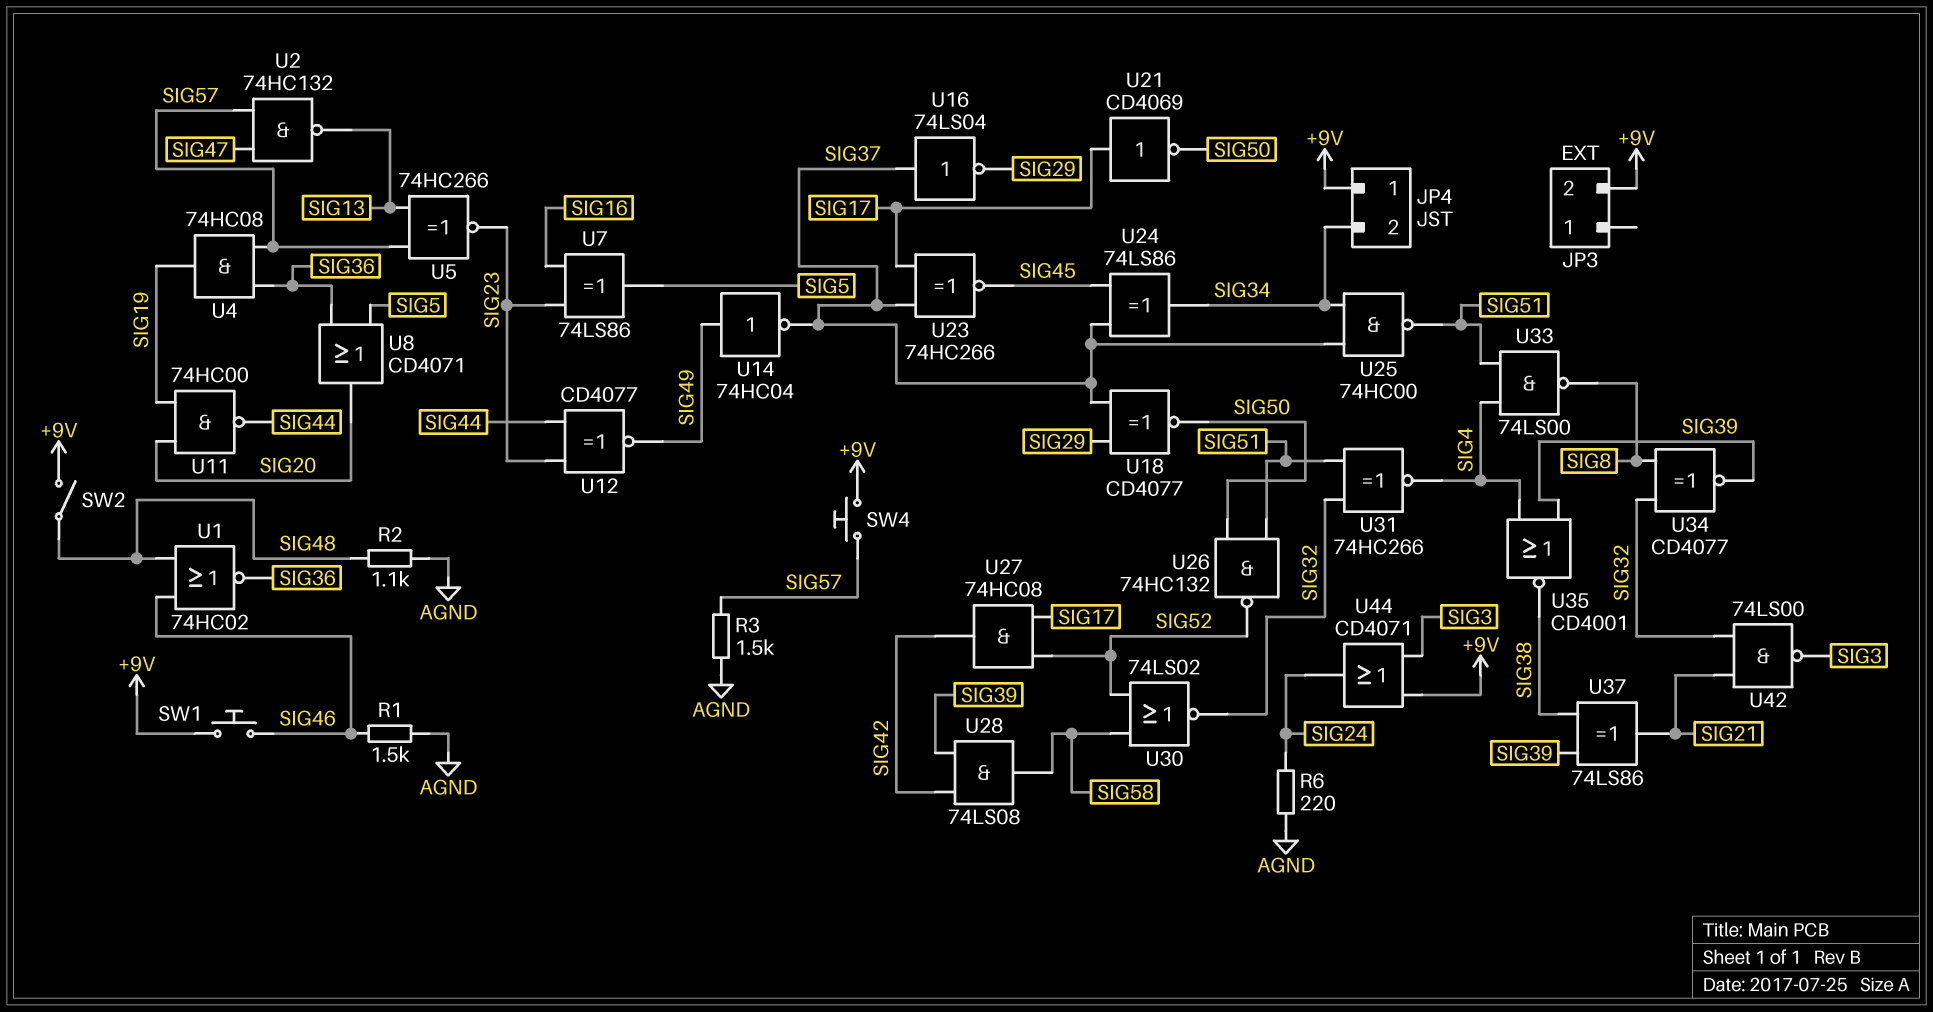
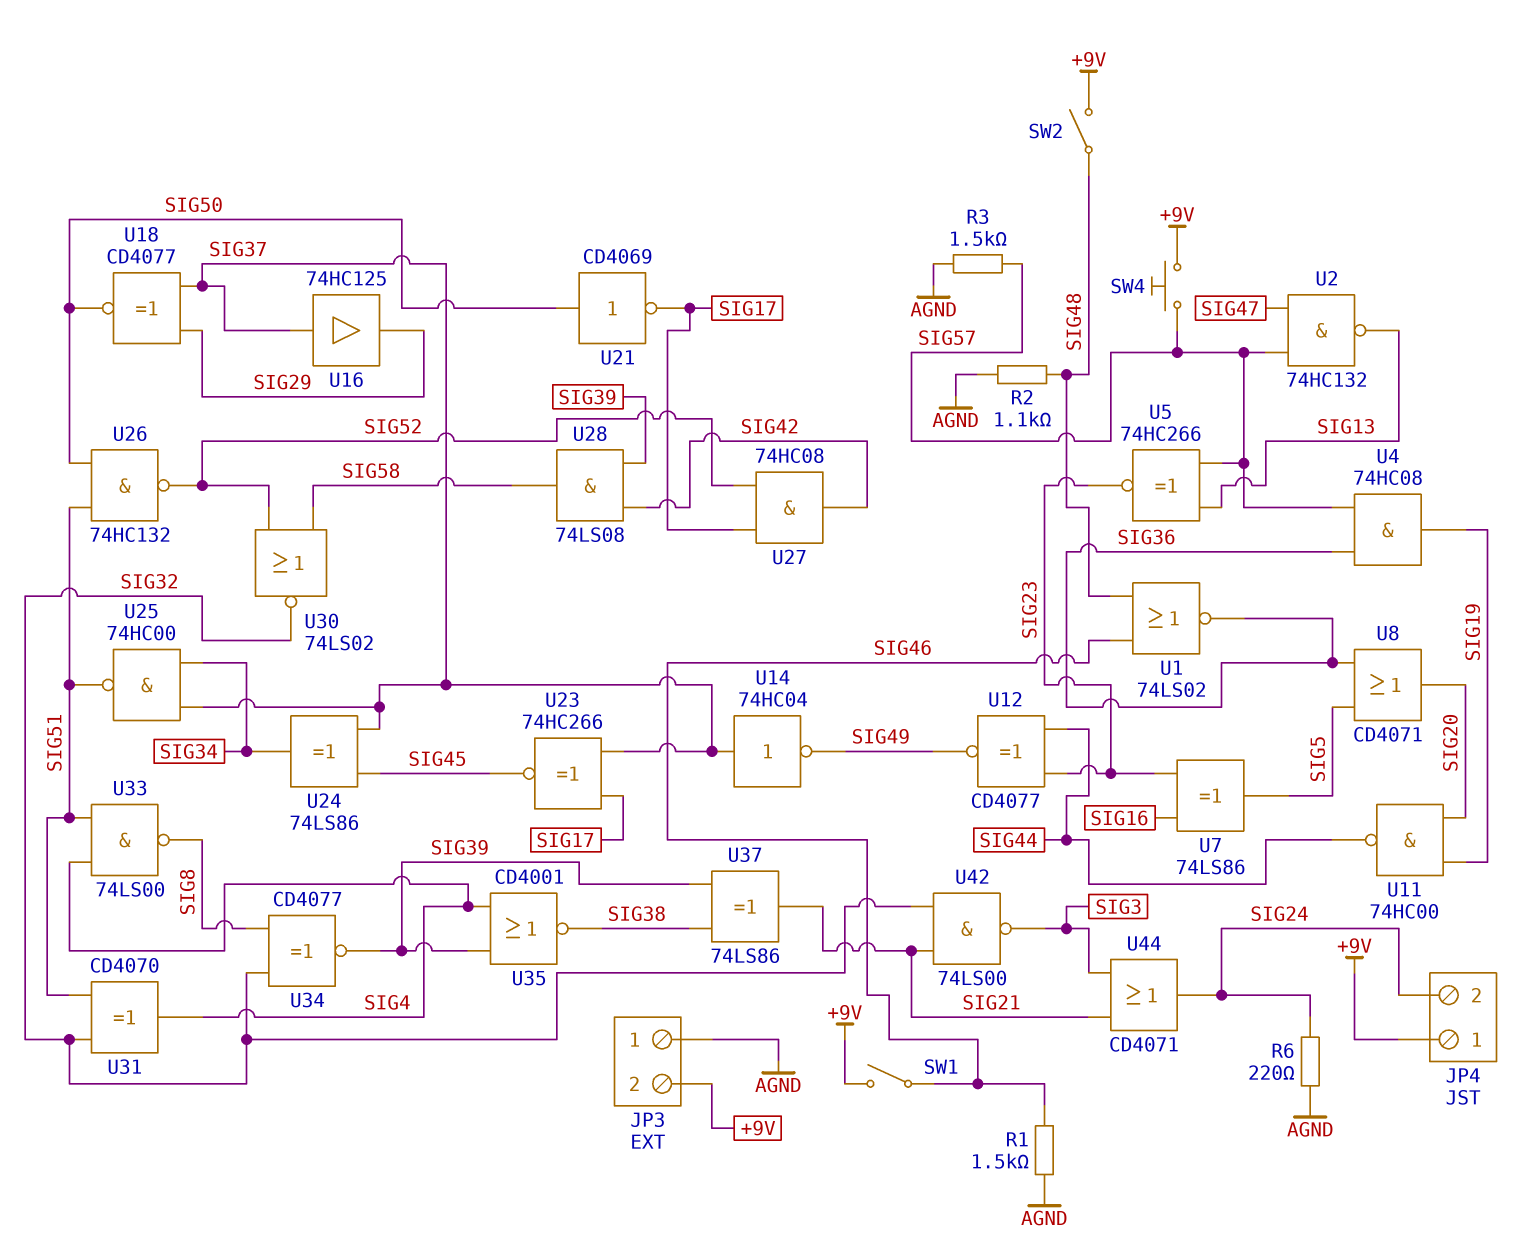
JP3 pin 1: none -> AGND
JP4 pin 2: SIG34 -> SIG24
SW1: button (+9V, SIG46) -> switch (+9V, SIG46)
U1: NOR 74HC02 (in SIG46, in SIG48, out SIG36) -> NOR 74LS02 (in SIG46, in SIG48, out SIG36)
U14: NOT 74HC04 (in SIG49, out SIG37) -> NOT 74HC04 (in SIG37, out SIG49)
U16: NOT 74LS04 (in SIG37, out SIG29) -> buffer 74HC125 (in SIG37, out SIG29)
U21: NOT CD4069 (in SIG17, out SIG50) -> NOT CD4069 (in SIG50, out SIG17)
U31: XNOR 74HC266 (in SIG32, in SIG51, out SIG4) -> XOR CD4070 (in SIG32, in SIG51, out SIG4)
U44: OR CD4071 (in +9V, in SIG3, out SIG24) -> OR CD4071 (in SIG3, in SIG21, out SIG24)

